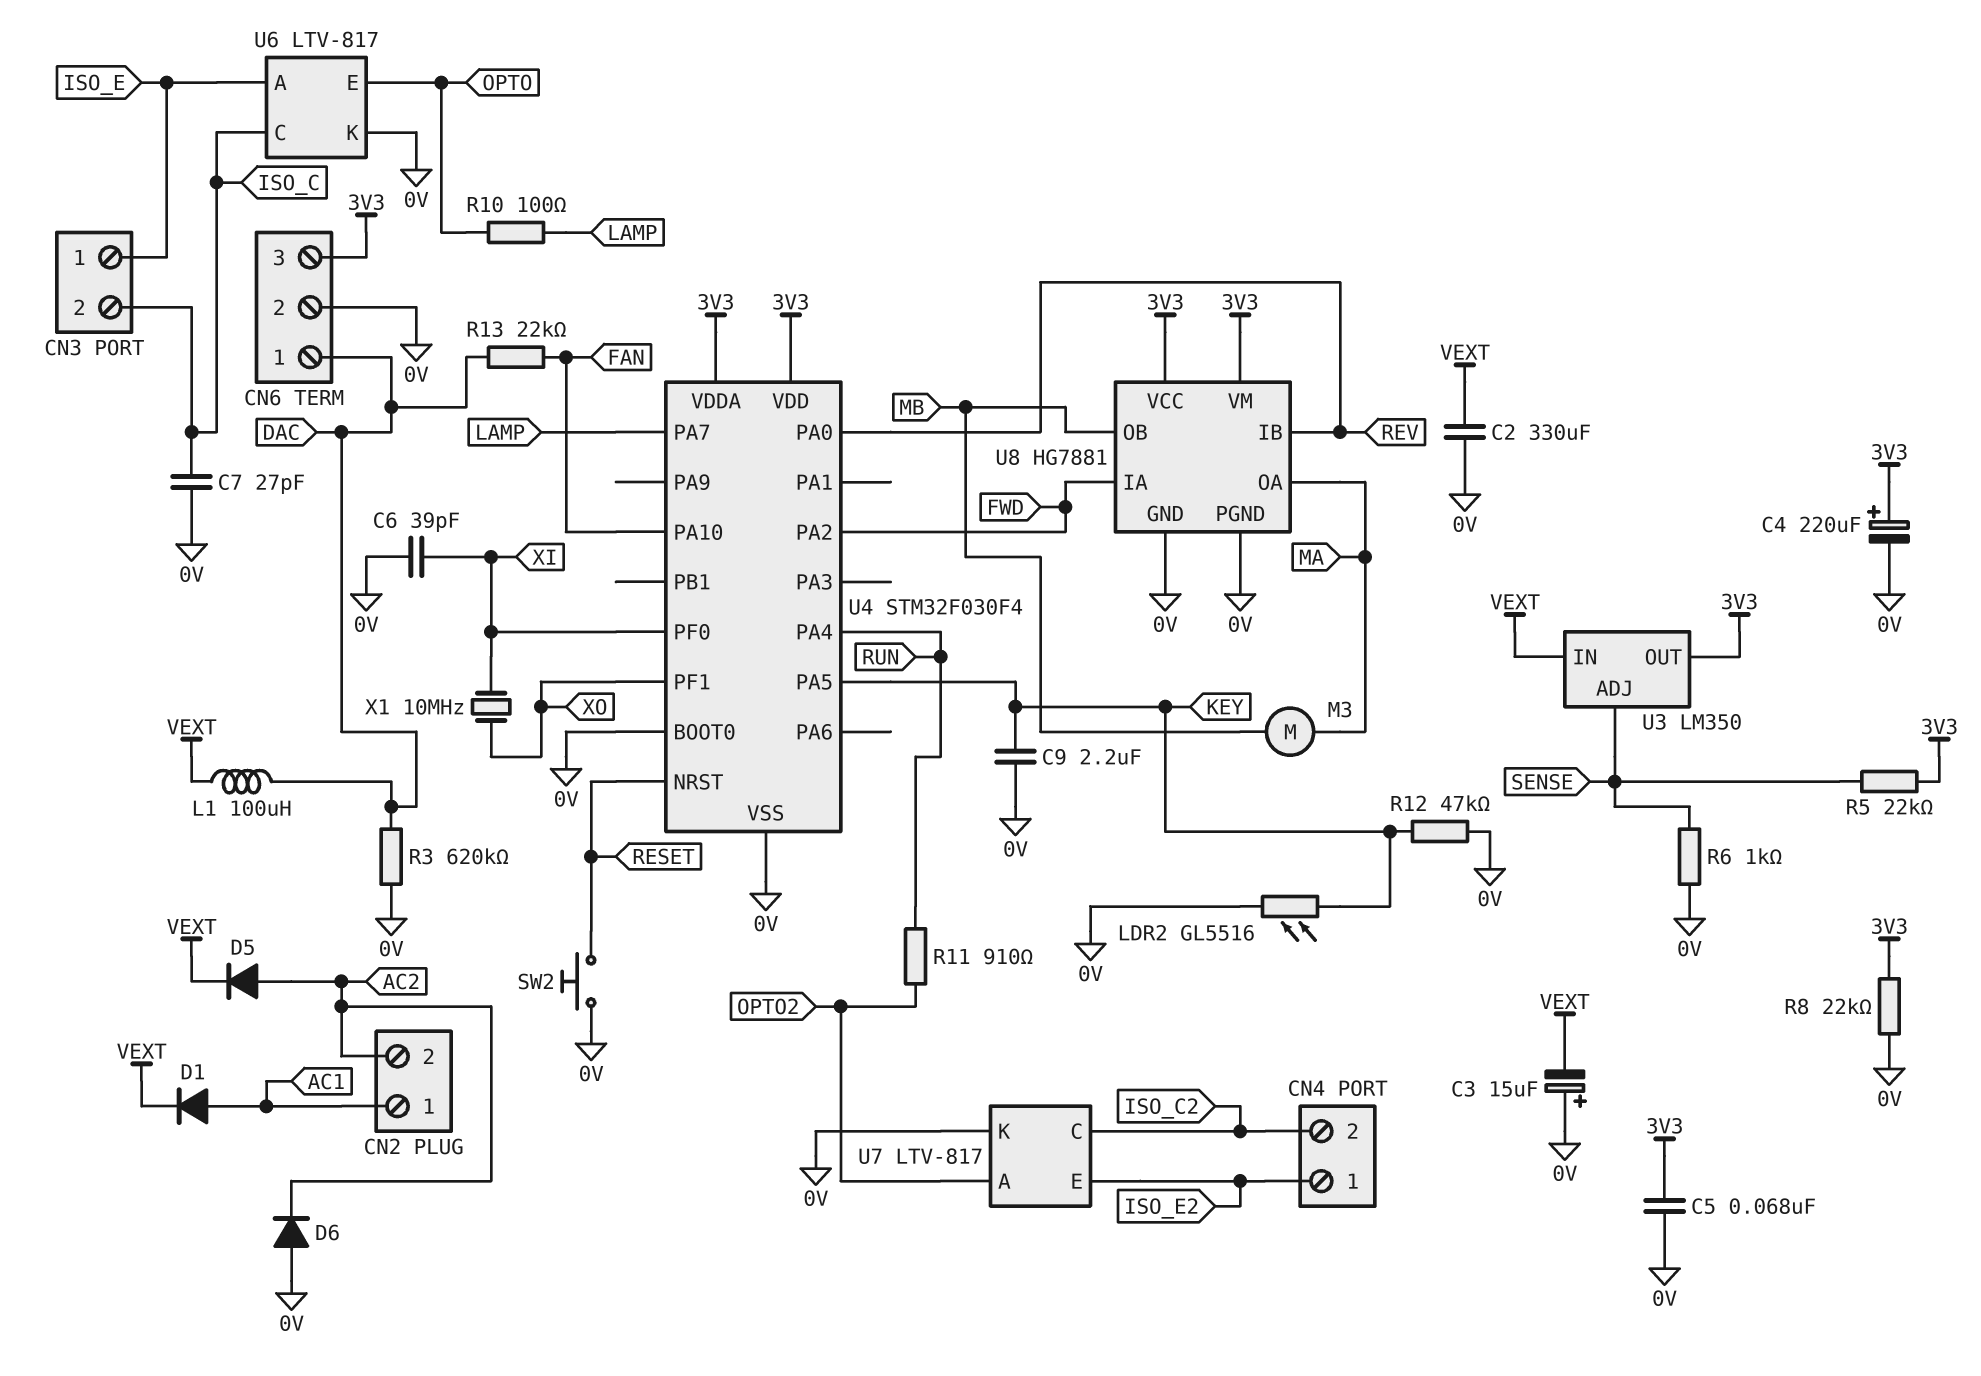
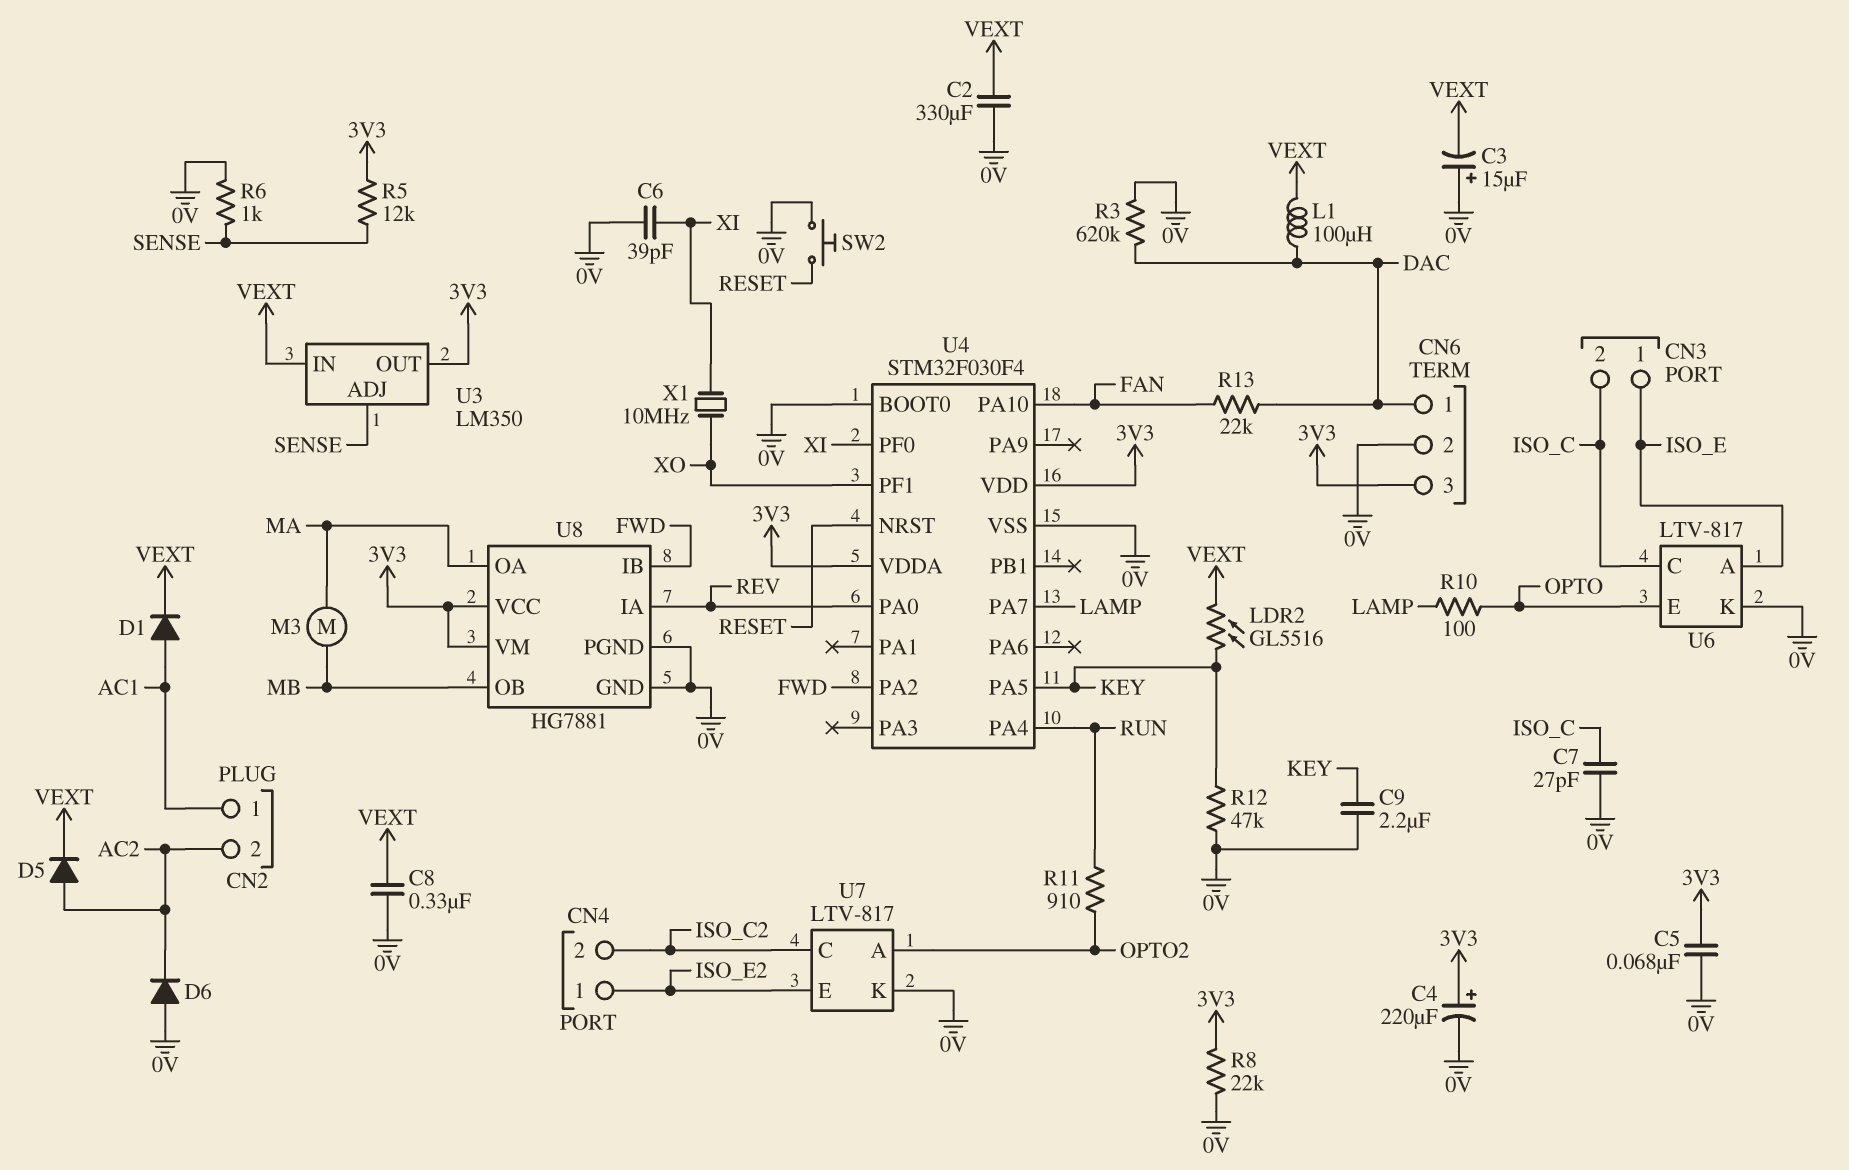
C8: none -> 330nF (0V, VEXT)
LDR2: GL5516 (0V, KEY) -> GL5516 (KEY, VEXT)
R5: 22k (3V3, SENSE) -> 12k (3V3, SENSE)
U8 pin IA: FWD -> REV
U8 pin IB: REV -> FWD

